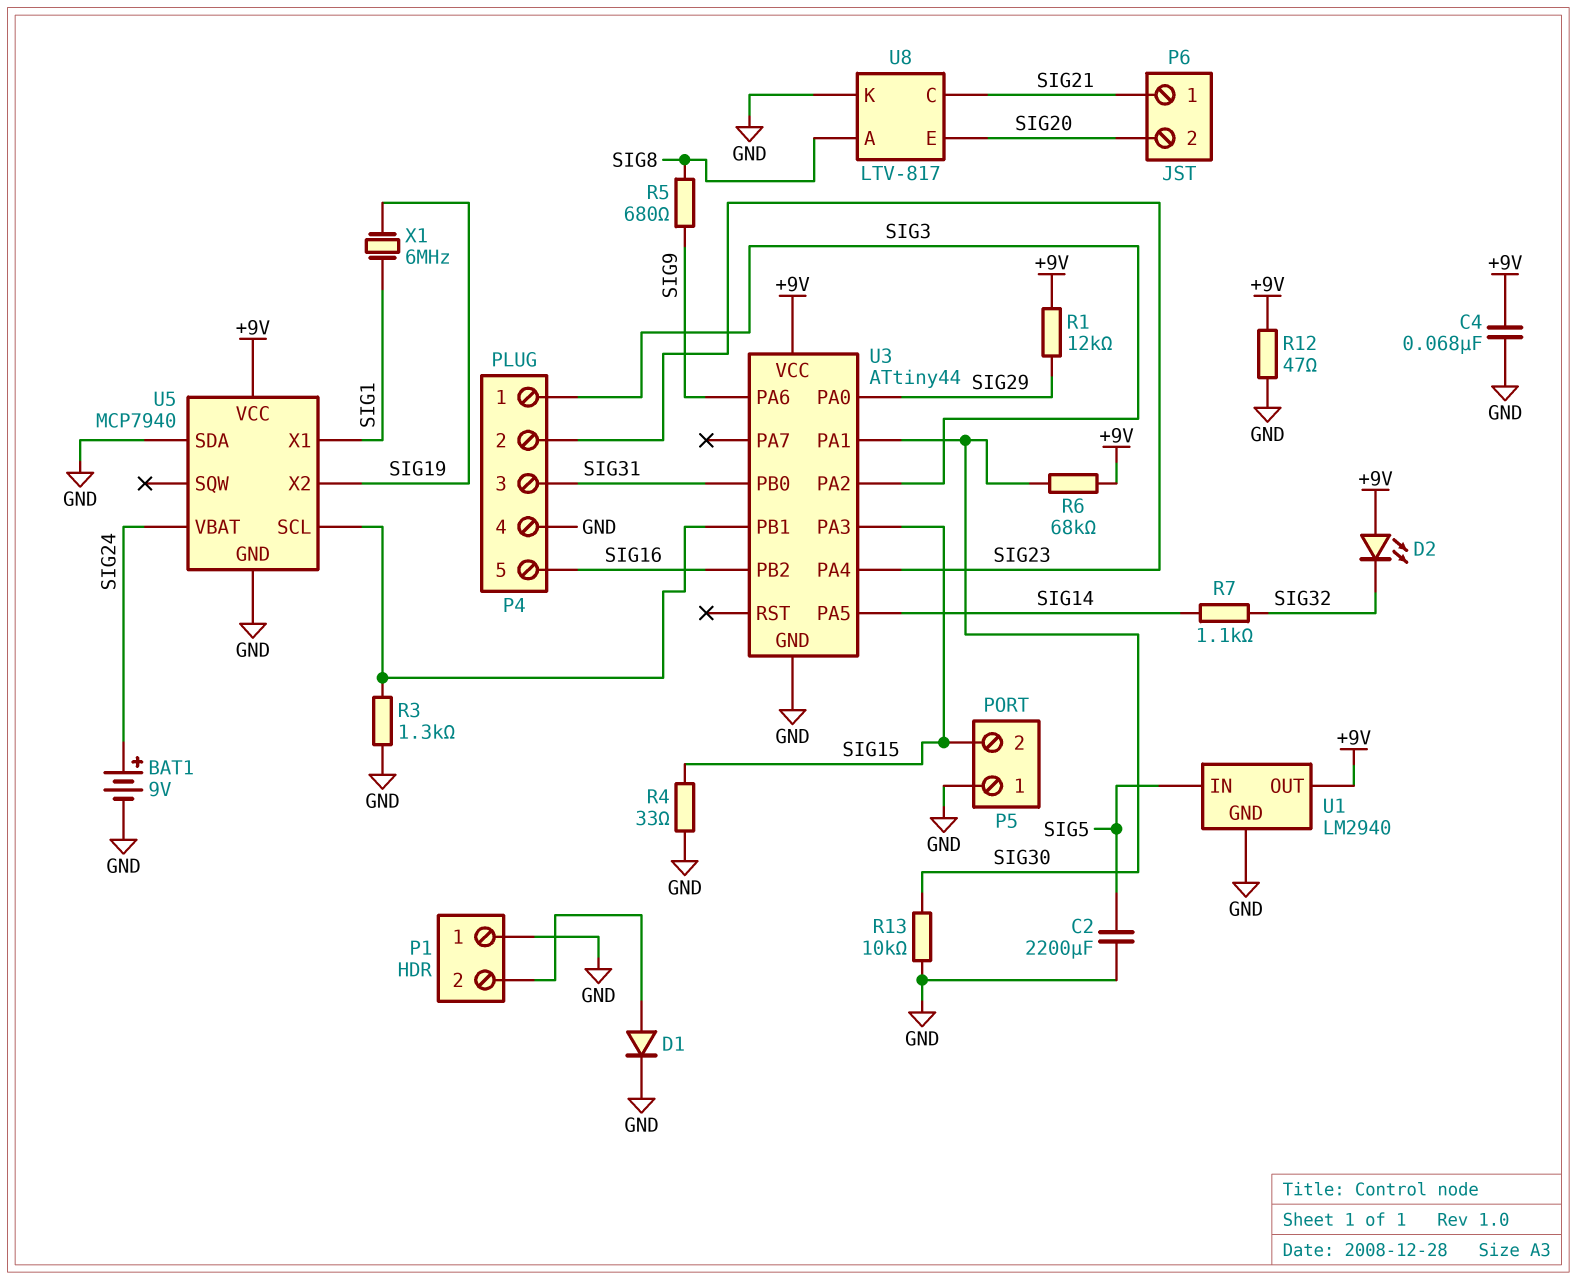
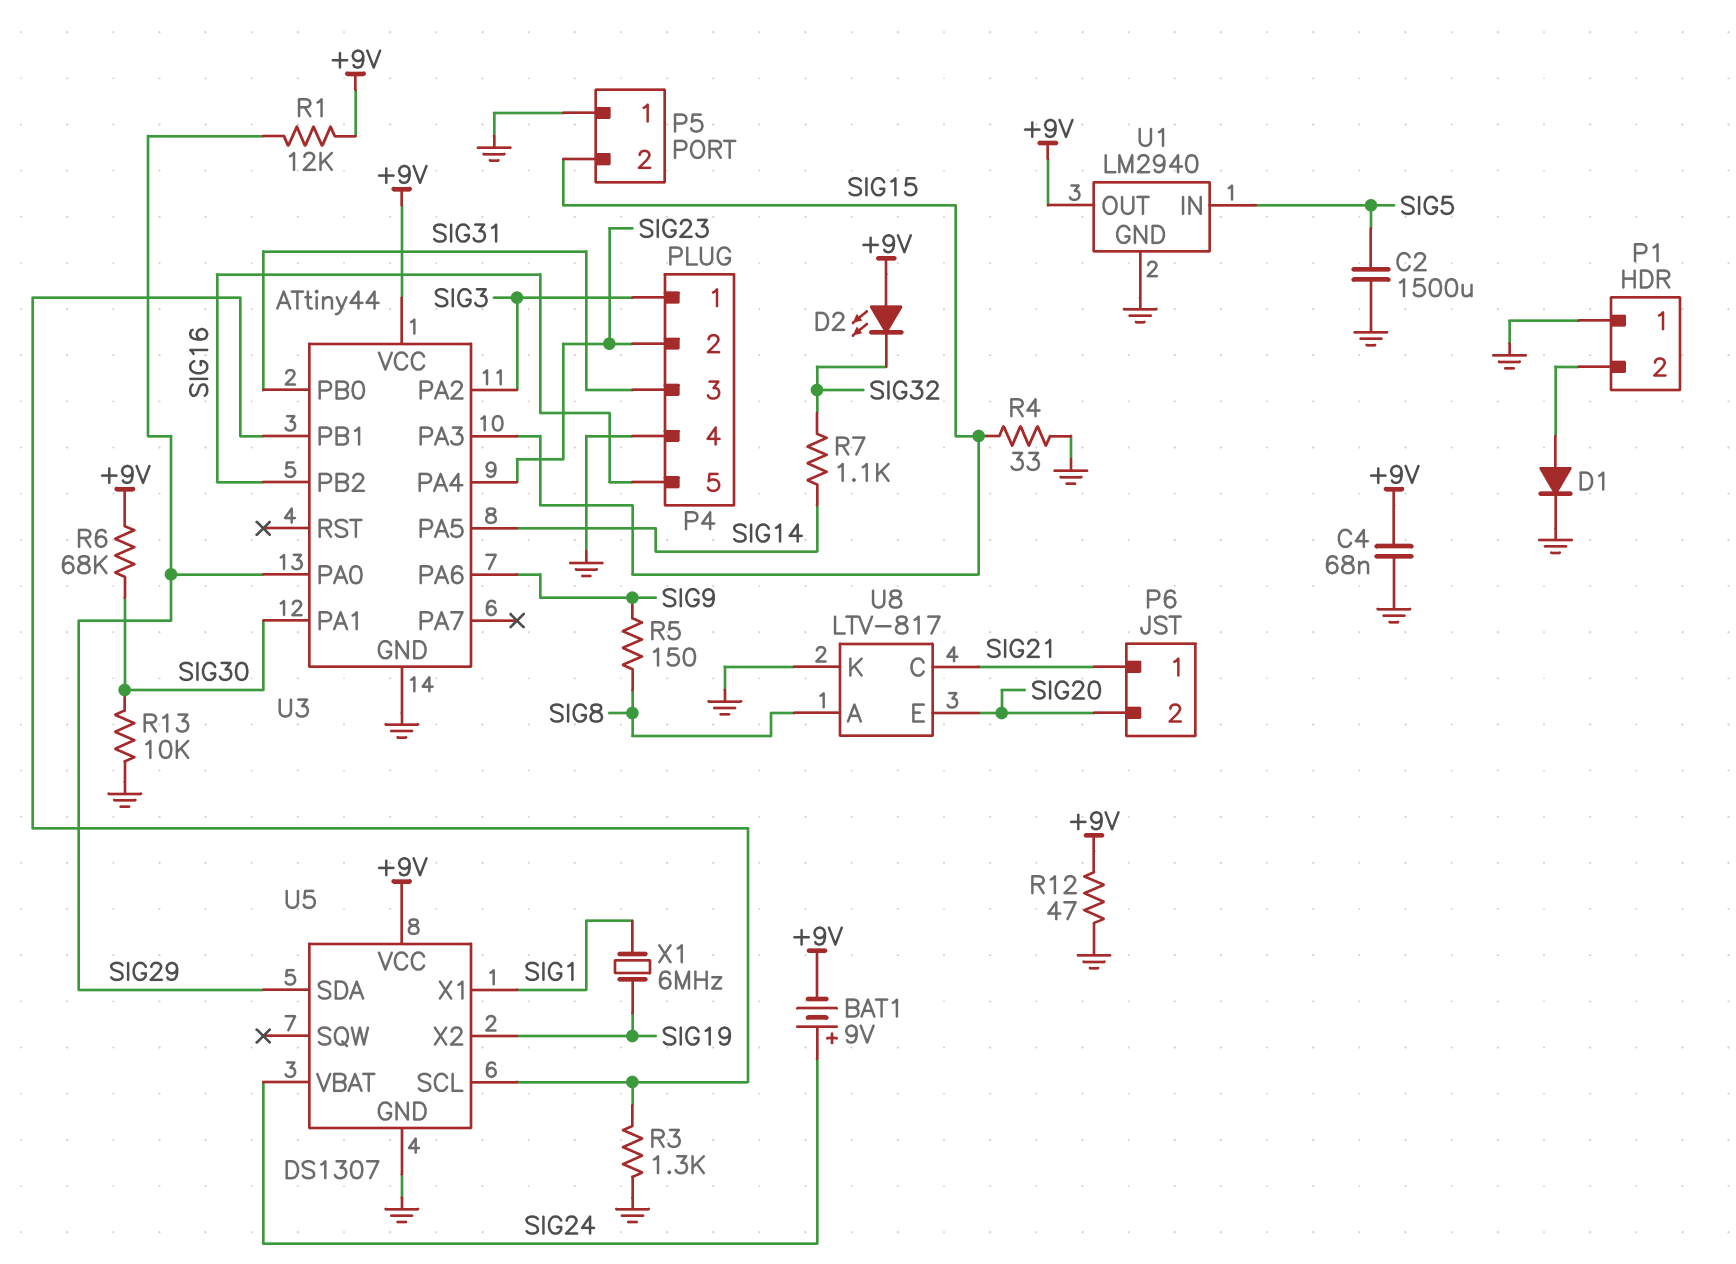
BAT1: 9V (plus SIG24, minus GND) -> 9V (plus SIG24, minus +9V)
C2: 2200uF (GND, SIG5) -> 1500uF (GND, SIG5)
R5: 680 (SIG8, SIG9) -> 150 (SIG8, SIG9)
U5: MCP7940 -> DS1307
U5 pin SDA: GND -> SIG29

